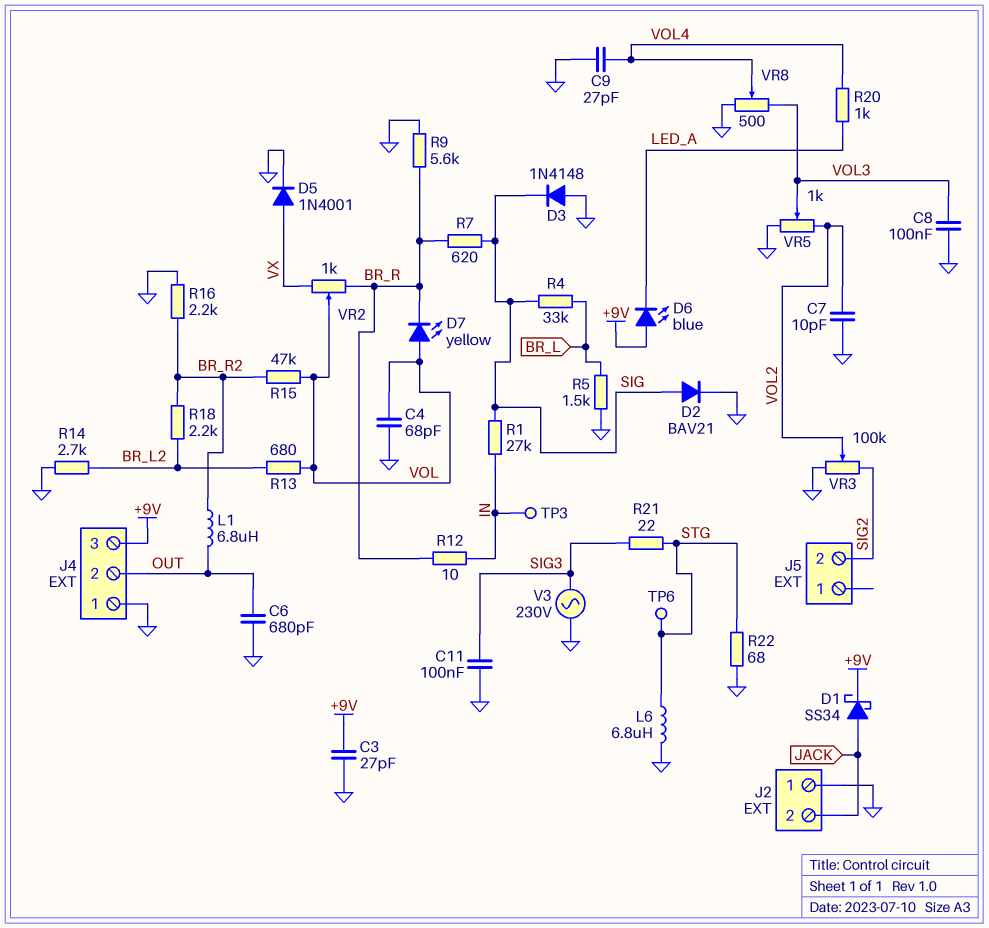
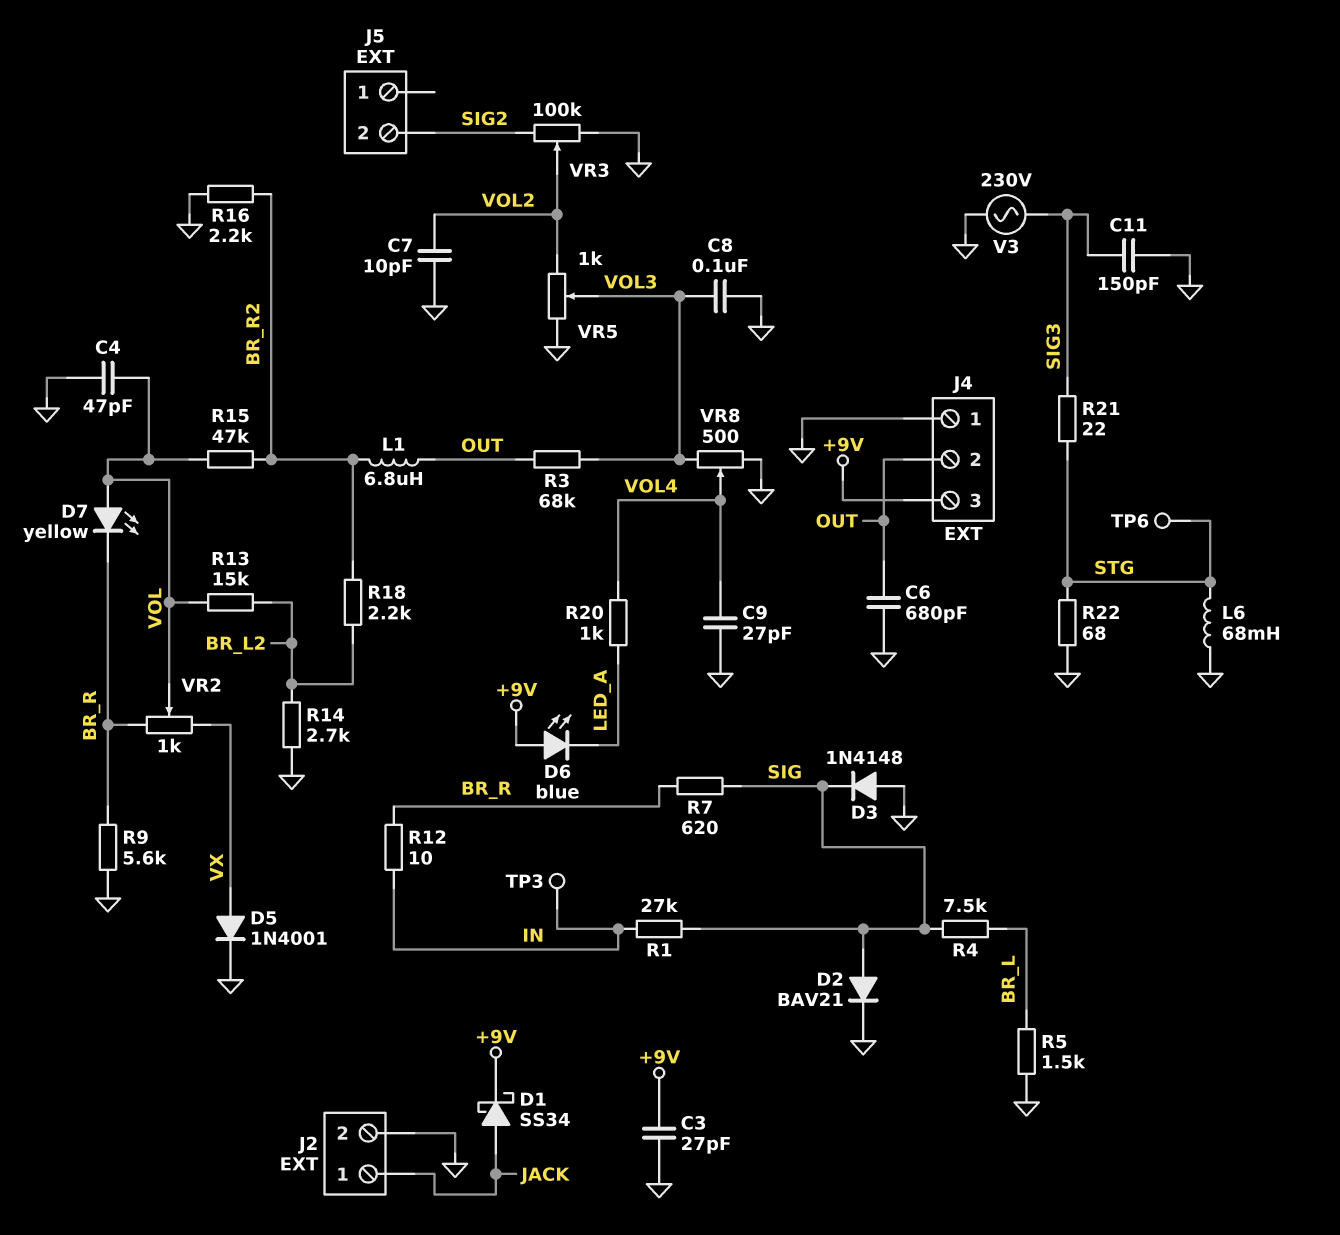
C4: 68pF (GND, VOL) -> 47pF (GND, VOL)
C11: 100nF (GND, SIG3) -> 150pF (GND, SIG3)
J2 pin 1: GND -> JACK
J2 pin 2: JACK -> GND
L6: 6.8uH (GND, STG) -> 68mH (GND, STG)
R3: none -> 68k (OUT, VOL3)
R4: 33k (BR_L, SIG) -> 7.5k (BR_L, SIG)
R13: 680 (BR_L2, VOL) -> 15k (BR_L2, VOL)

